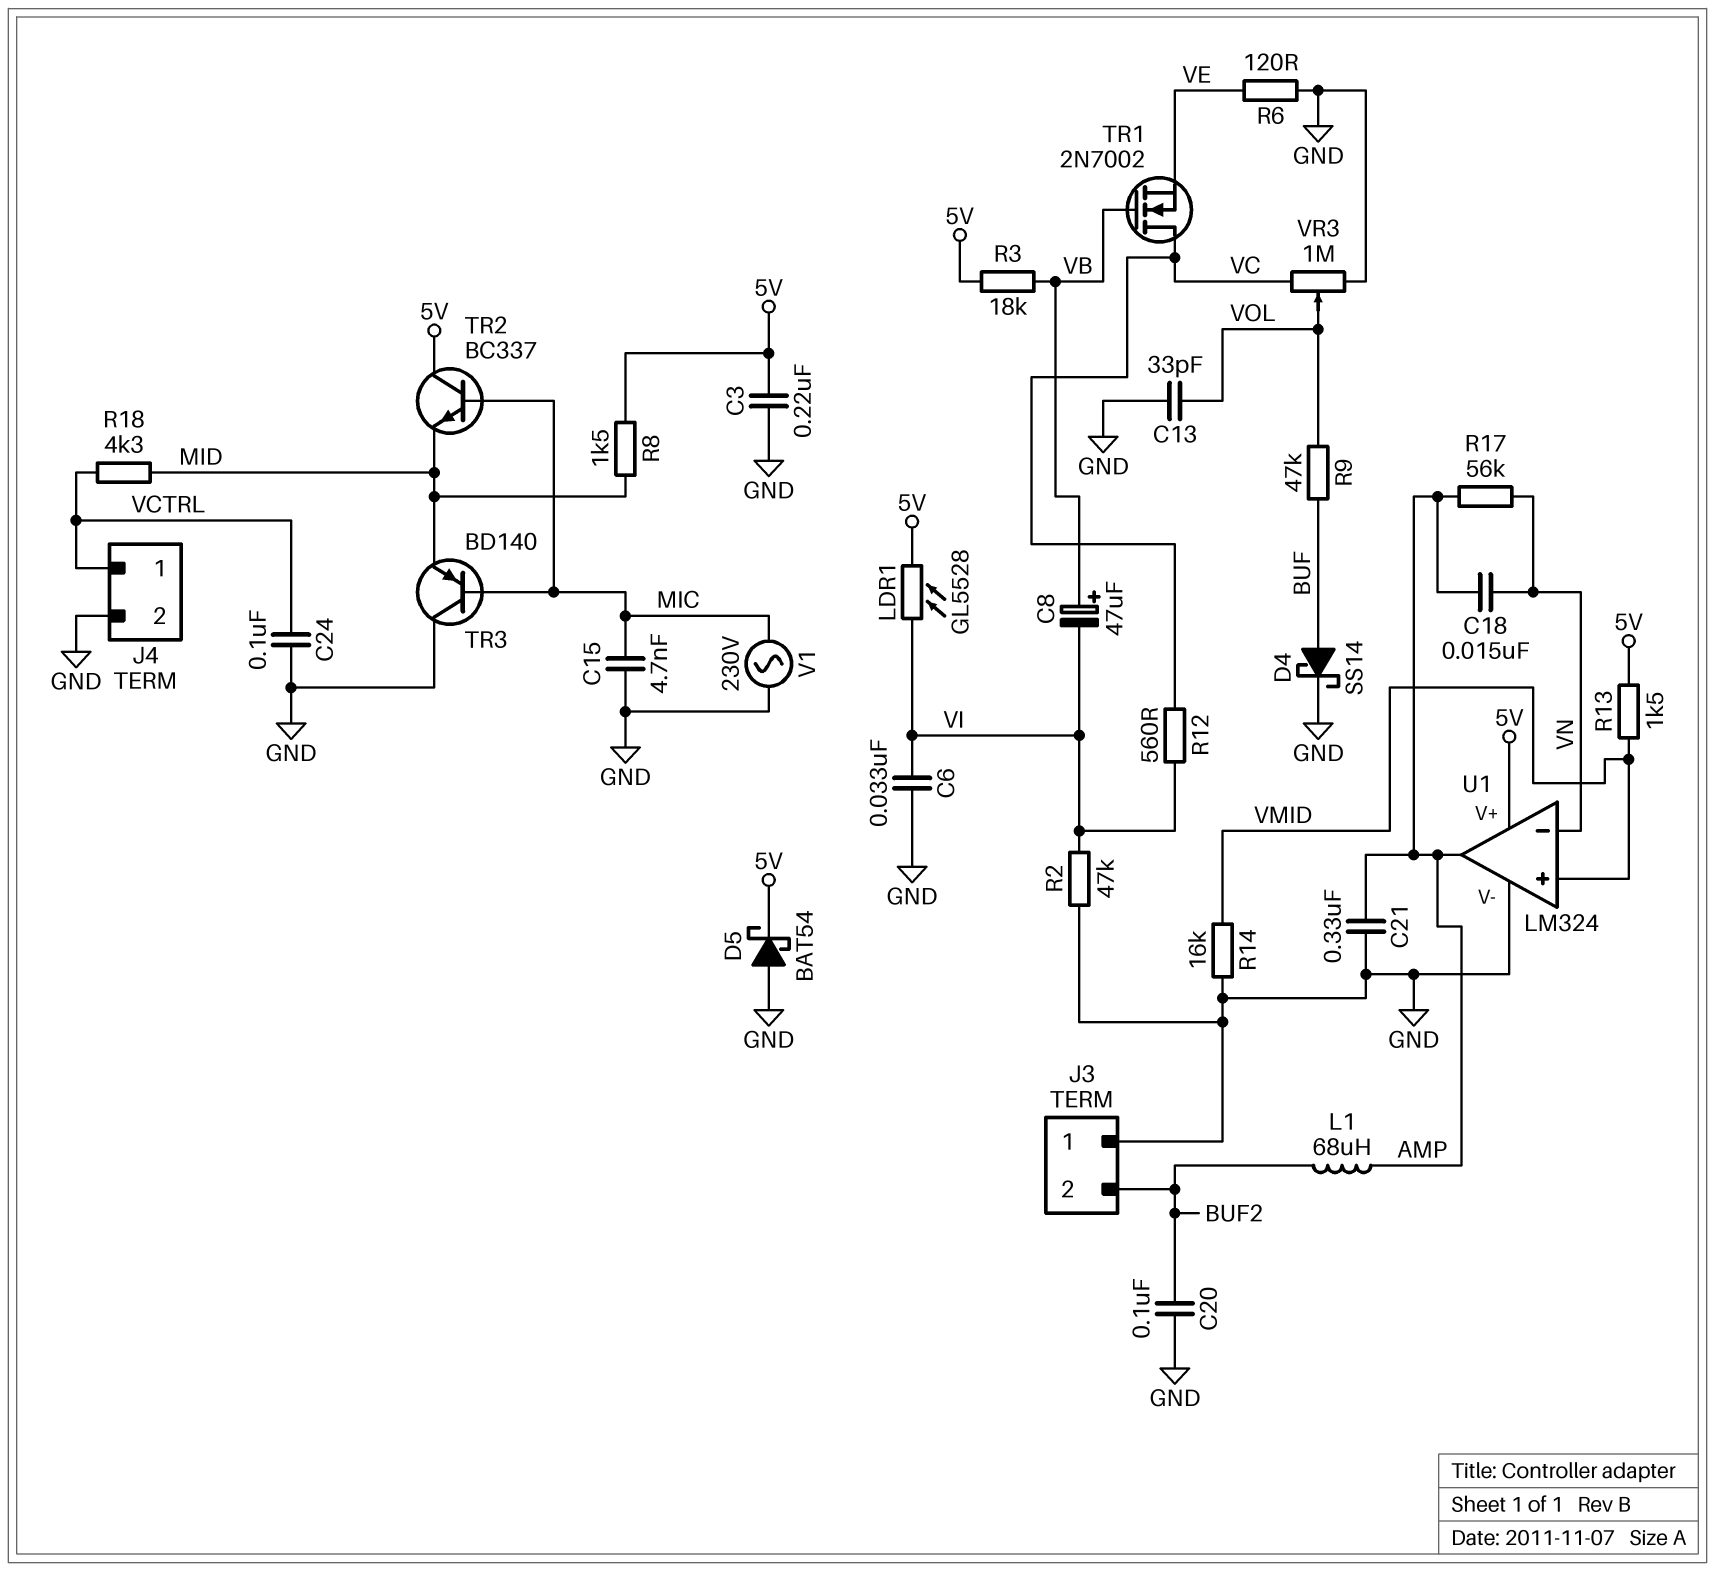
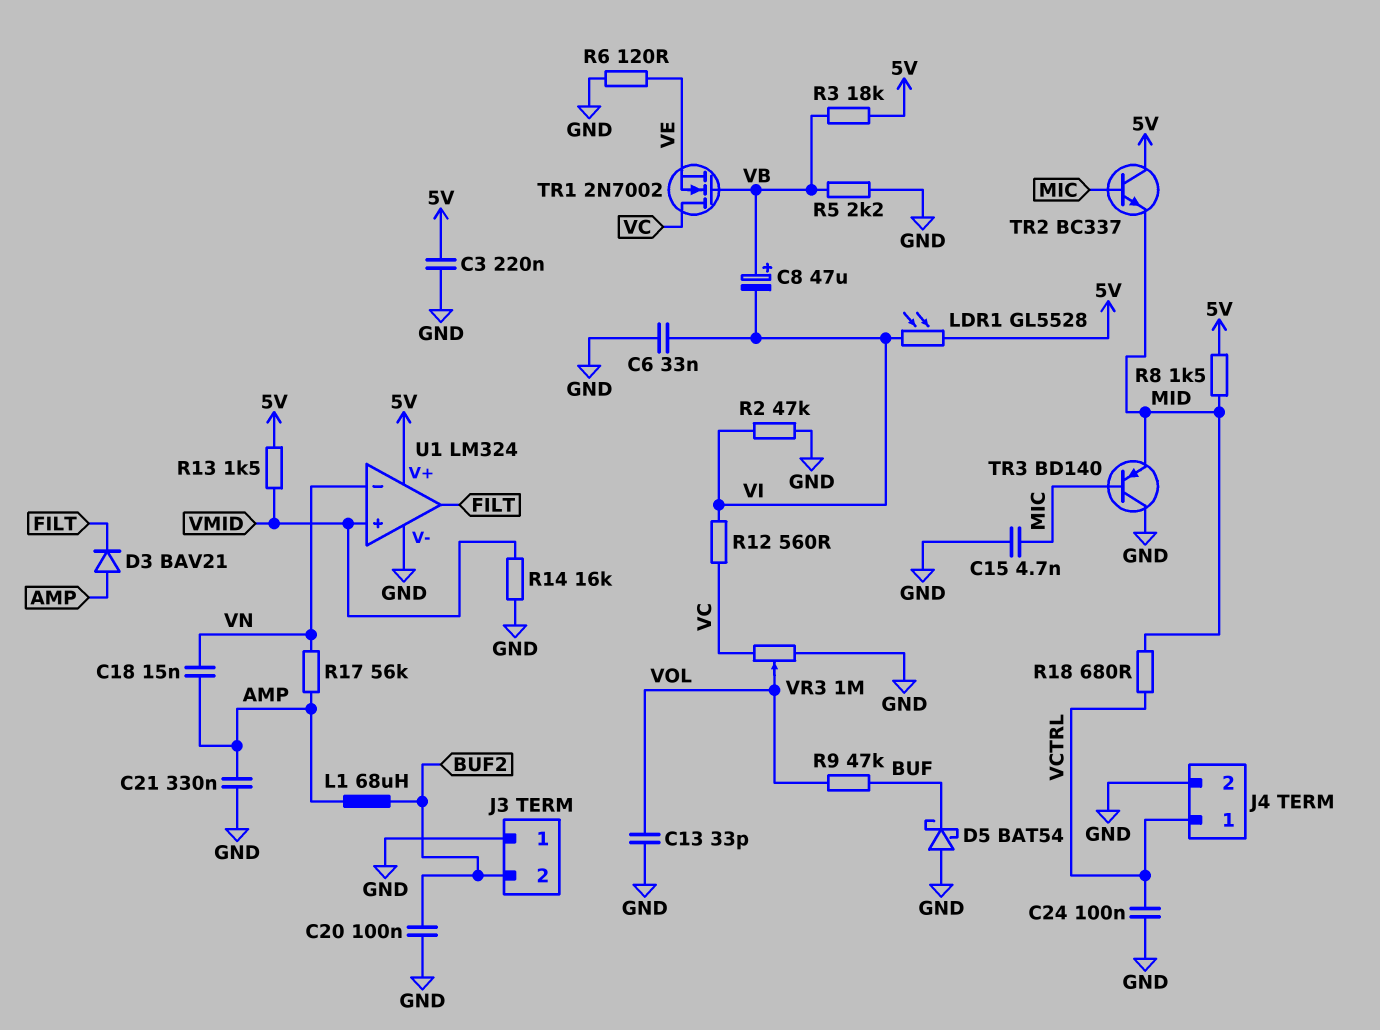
D3: none -> diode BAV21 (A AMP, K FILT)
D4: schottky SS14 (A BUF, K GND) -> none
D5: schottky BAT54 (A GND, K 5V) -> schottky BAT54 (A GND, K BUF)
R5: none -> 2.2k (GND, VB)
R18: 4.3k (MID, VCTRL) -> 680 (MID, VCTRL)
U1 pin out: AMP -> FILT
V1: AC 230V (GND, MIC) -> none

